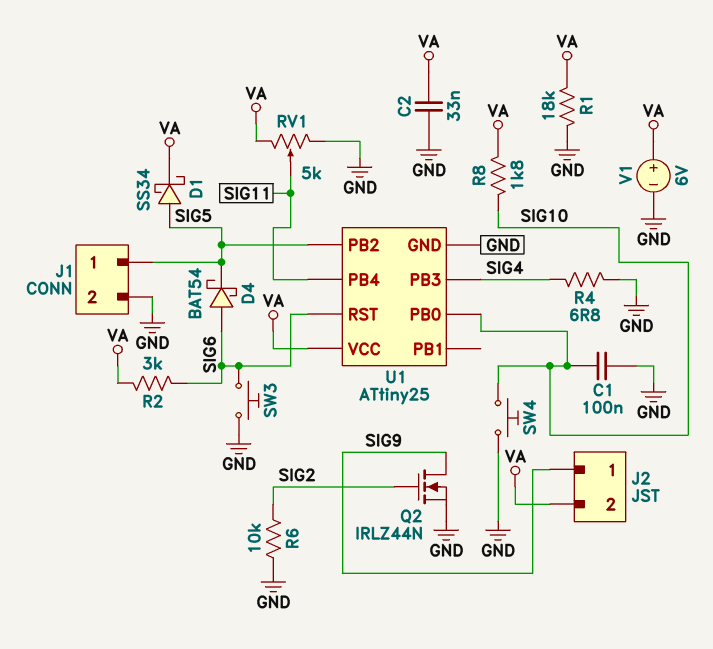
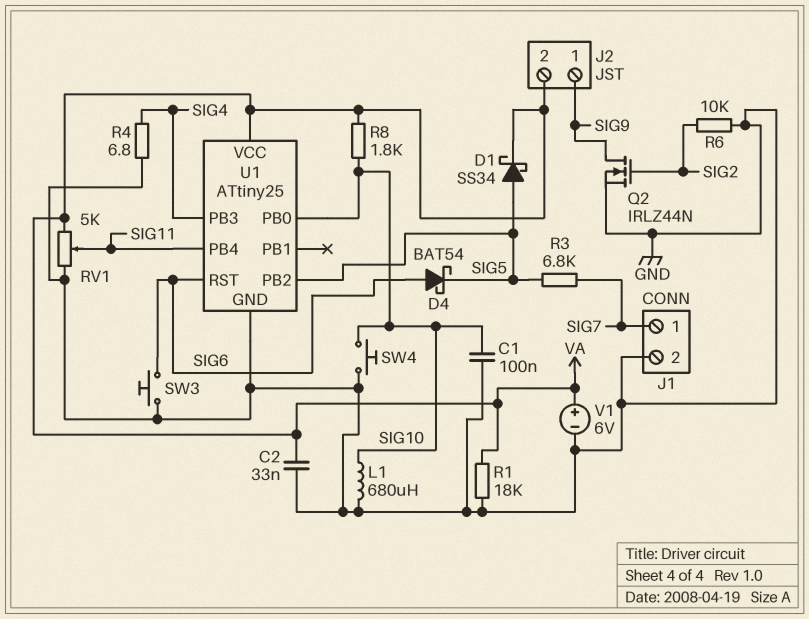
J1 pin 1: SIG5 -> SIG7
L1: none -> 680uH (GND, SIG10)
R2: 3k (SIG6, VA) -> none
R3: none -> 6.8k (SIG5, SIG7)

